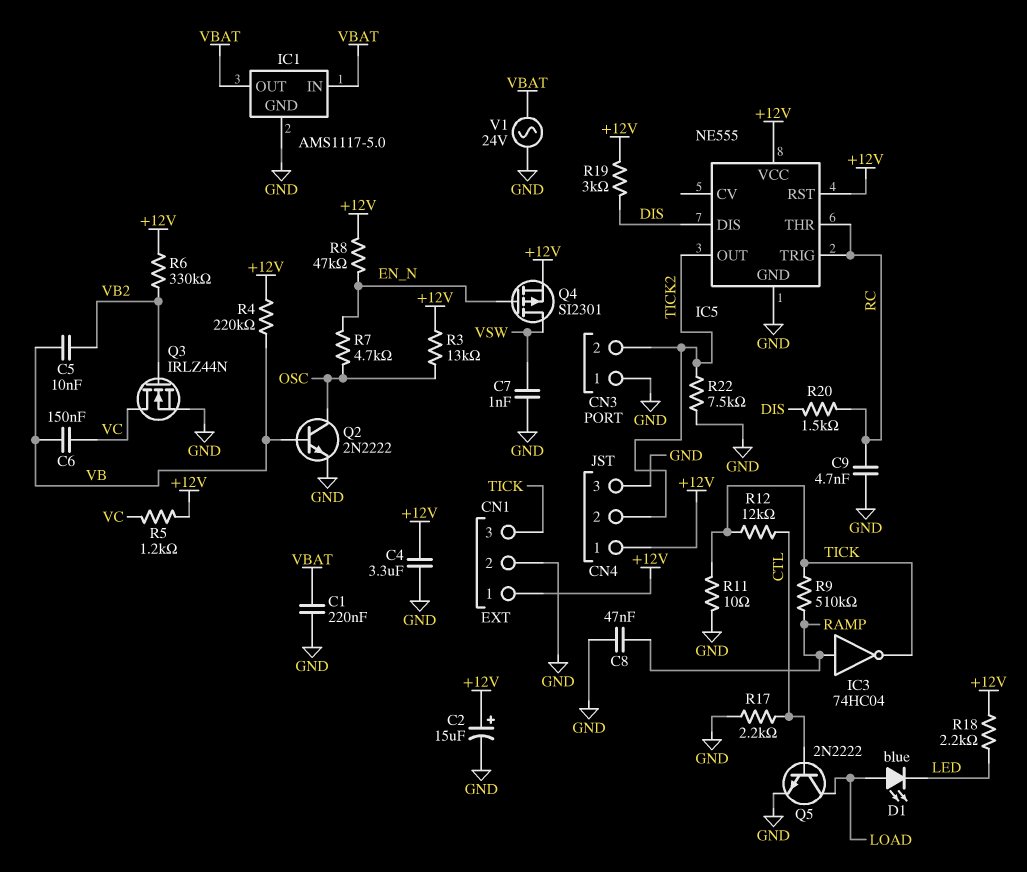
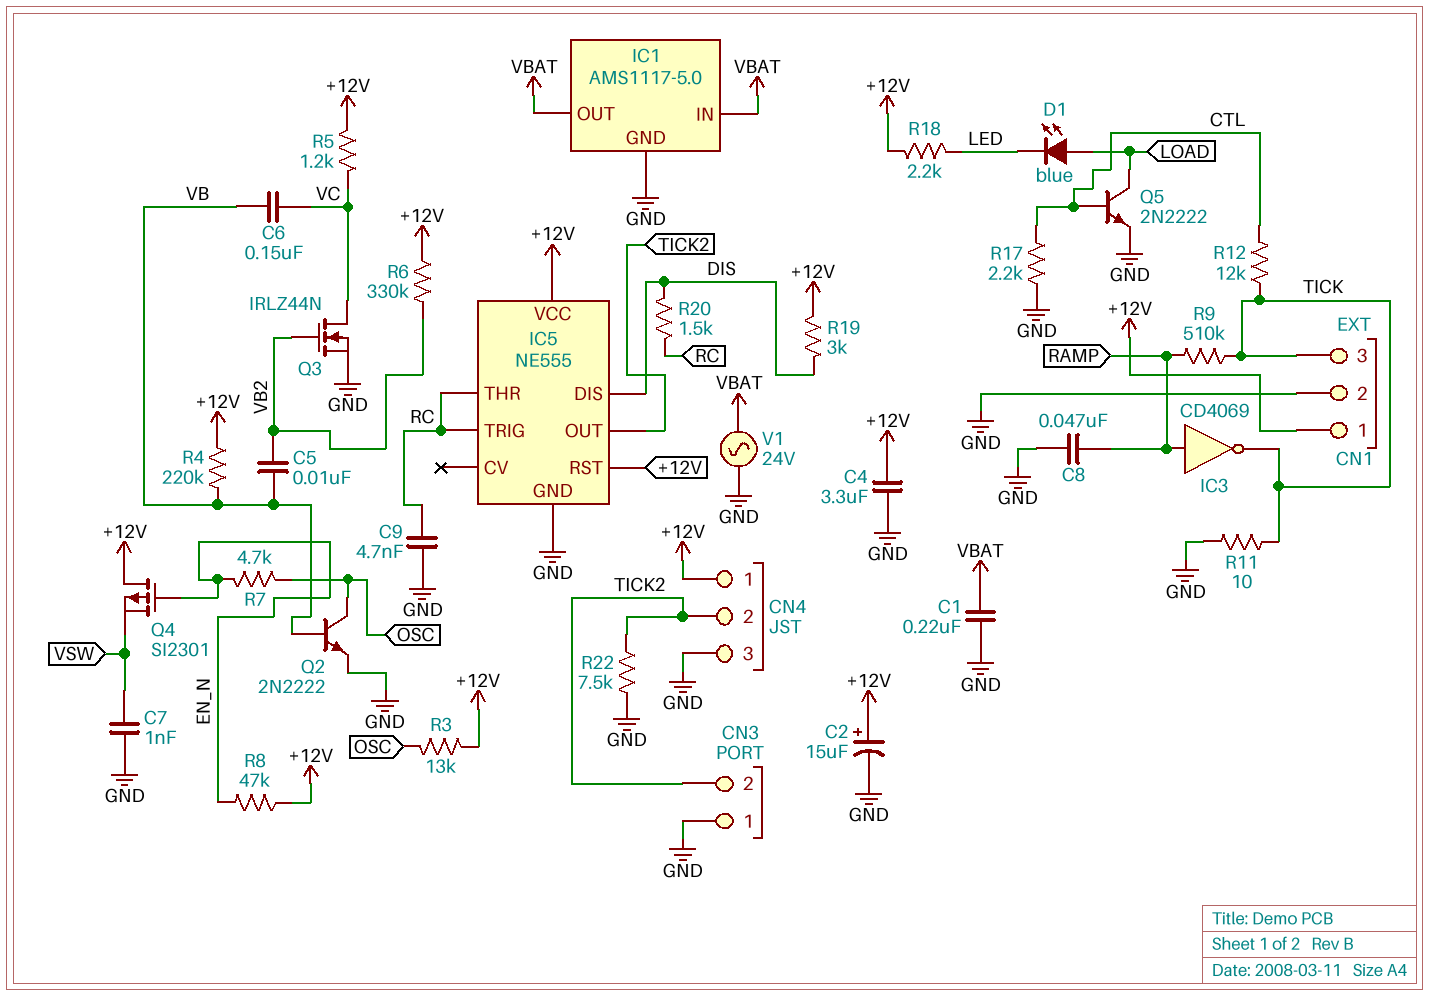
IC3: NOT 74HC04 (in RAMP, out TICK) -> NOT CD4069 (in RAMP, out TICK)
Q4: PMOS SI2301 (G EN_N, D VSW, S +12V) -> PMOS SI2301 (G EN_N, D +12V, S VSW)

